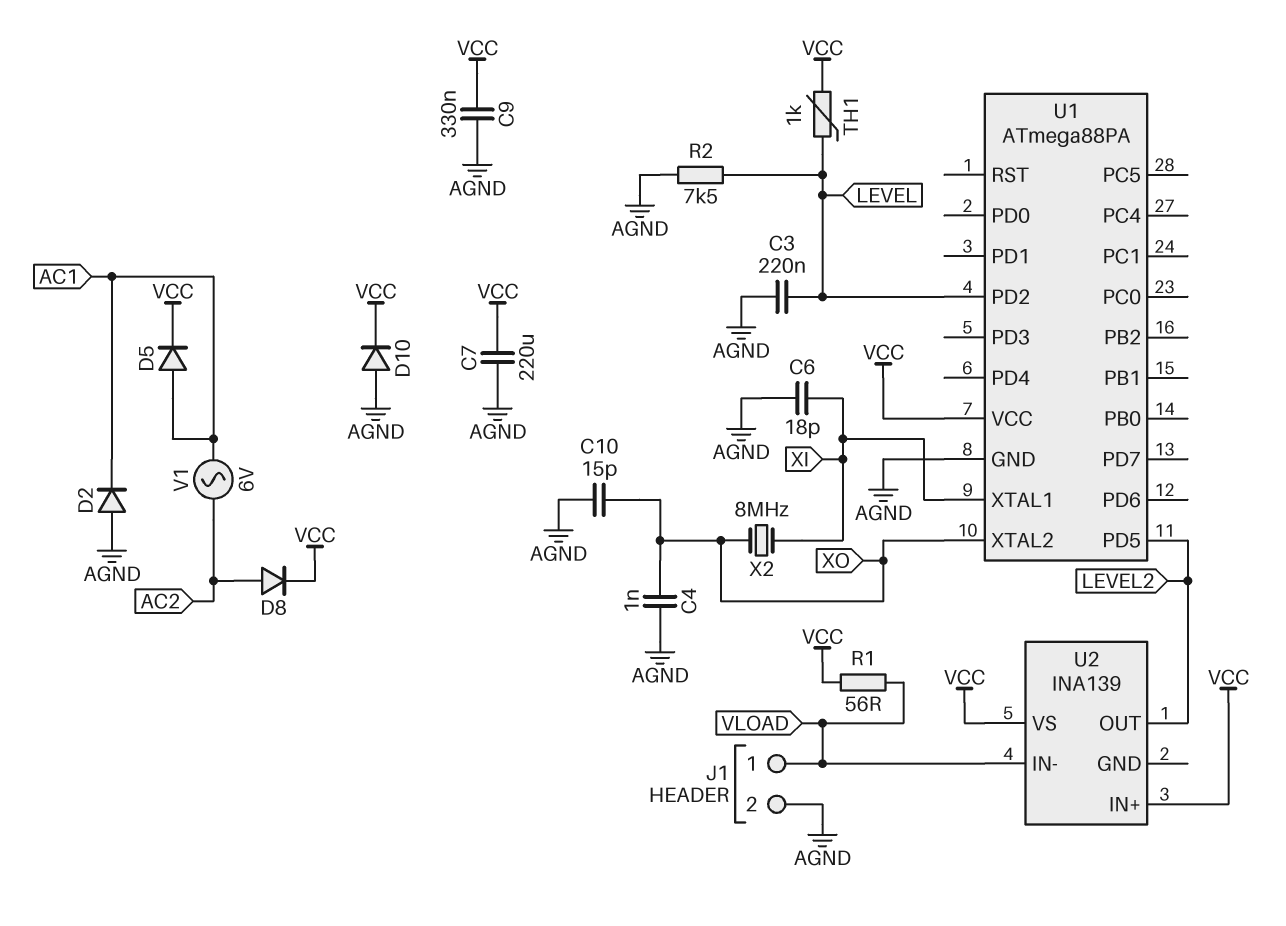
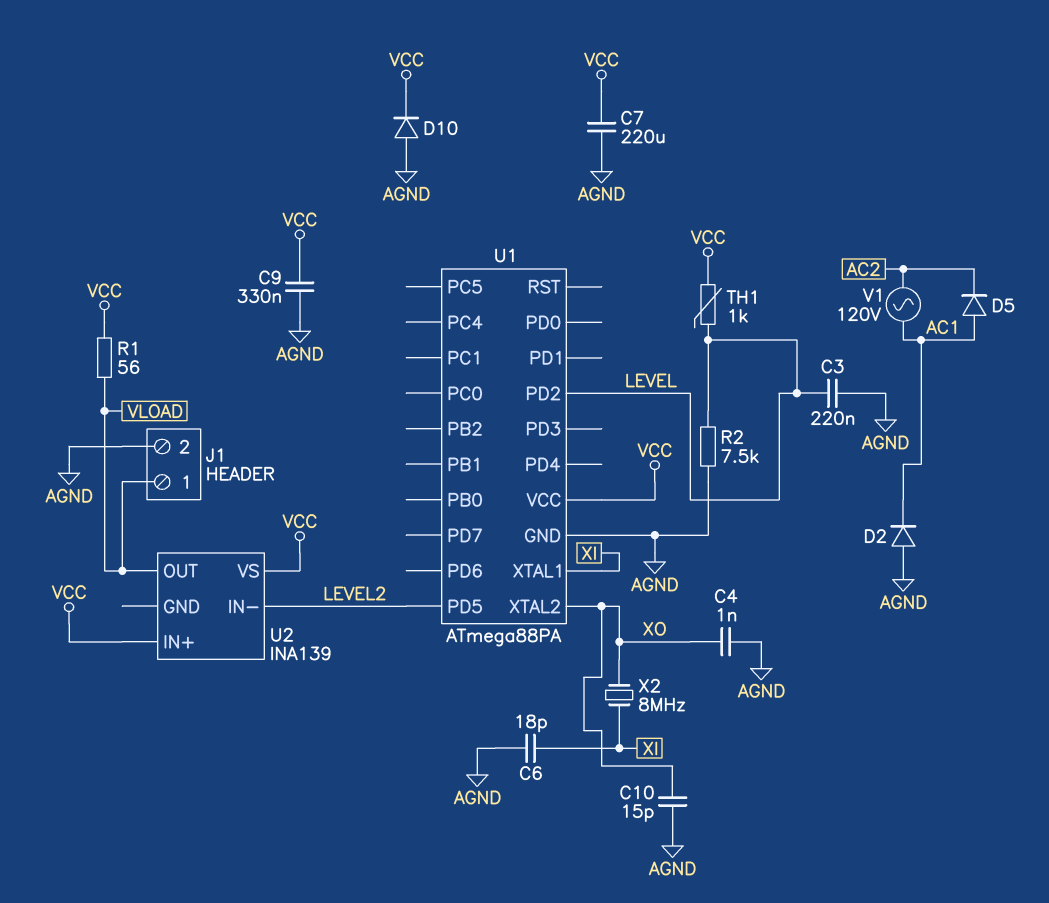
D5: diode (A AC1, K VCC) -> diode (A AC1, K AC2)
D8: diode (A AC2, K VCC) -> none
U2 pin IN-: VLOAD -> LEVEL2
U2 pin OUT: LEVEL2 -> VLOAD
V1: AC 6V (AC1, AC2) -> AC 120V (AC1, AC2)

